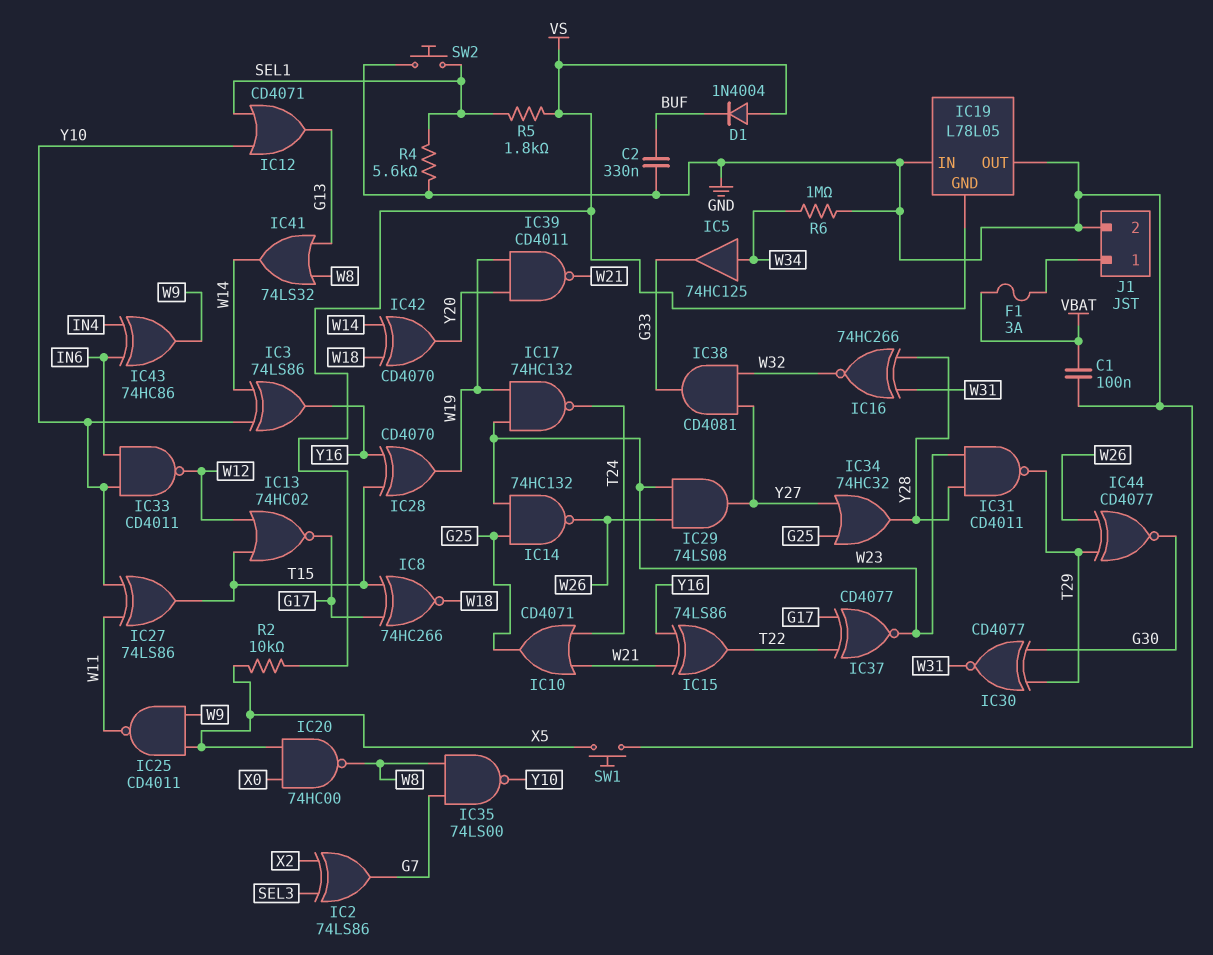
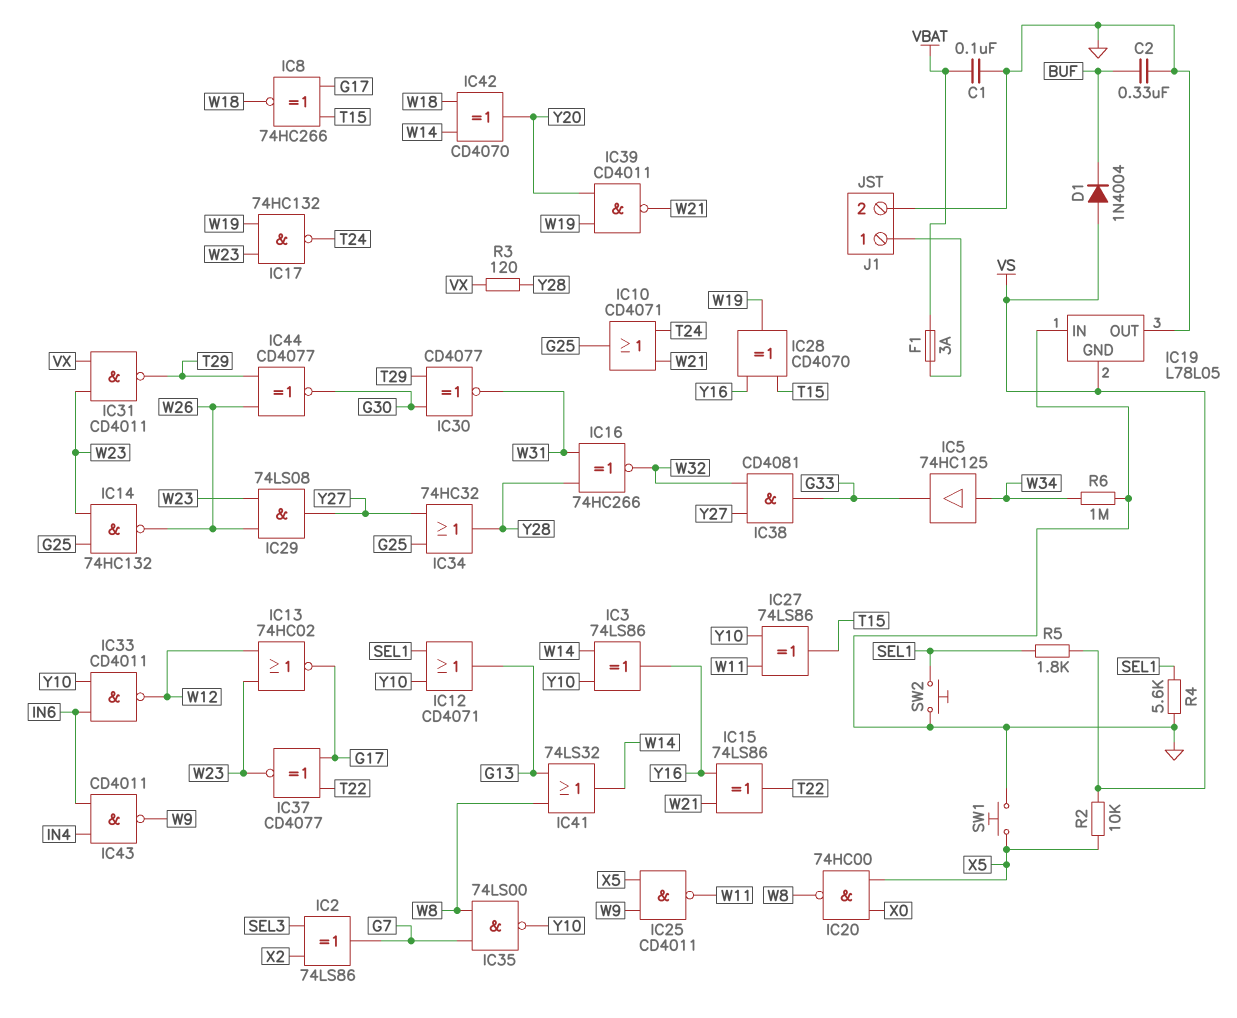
IC13: NOR 74HC02 (in T15, in W12, out G17) -> NOR 74HC02 (in W12, in W23, out G17)
IC31: NAND CD4011 (in W23, in Y28, out T29) -> NAND CD4011 (in VX, in W23, out T29)
IC43: XOR 74HC86 (in IN4, in IN6, out W9) -> NAND CD4011 (in IN4, in IN6, out W9)
R3: none -> 120 (VX, Y28)

